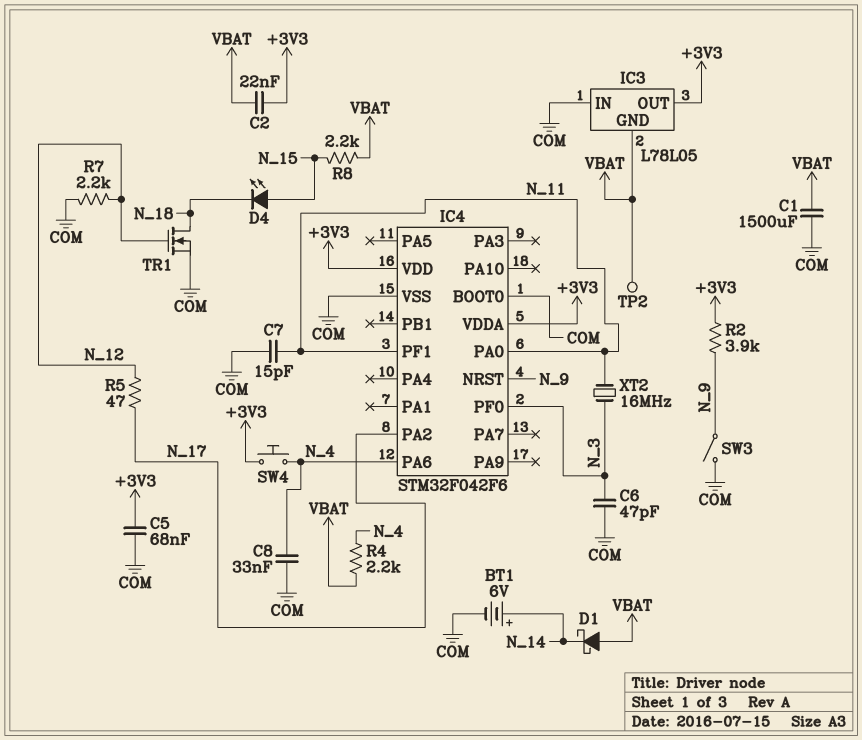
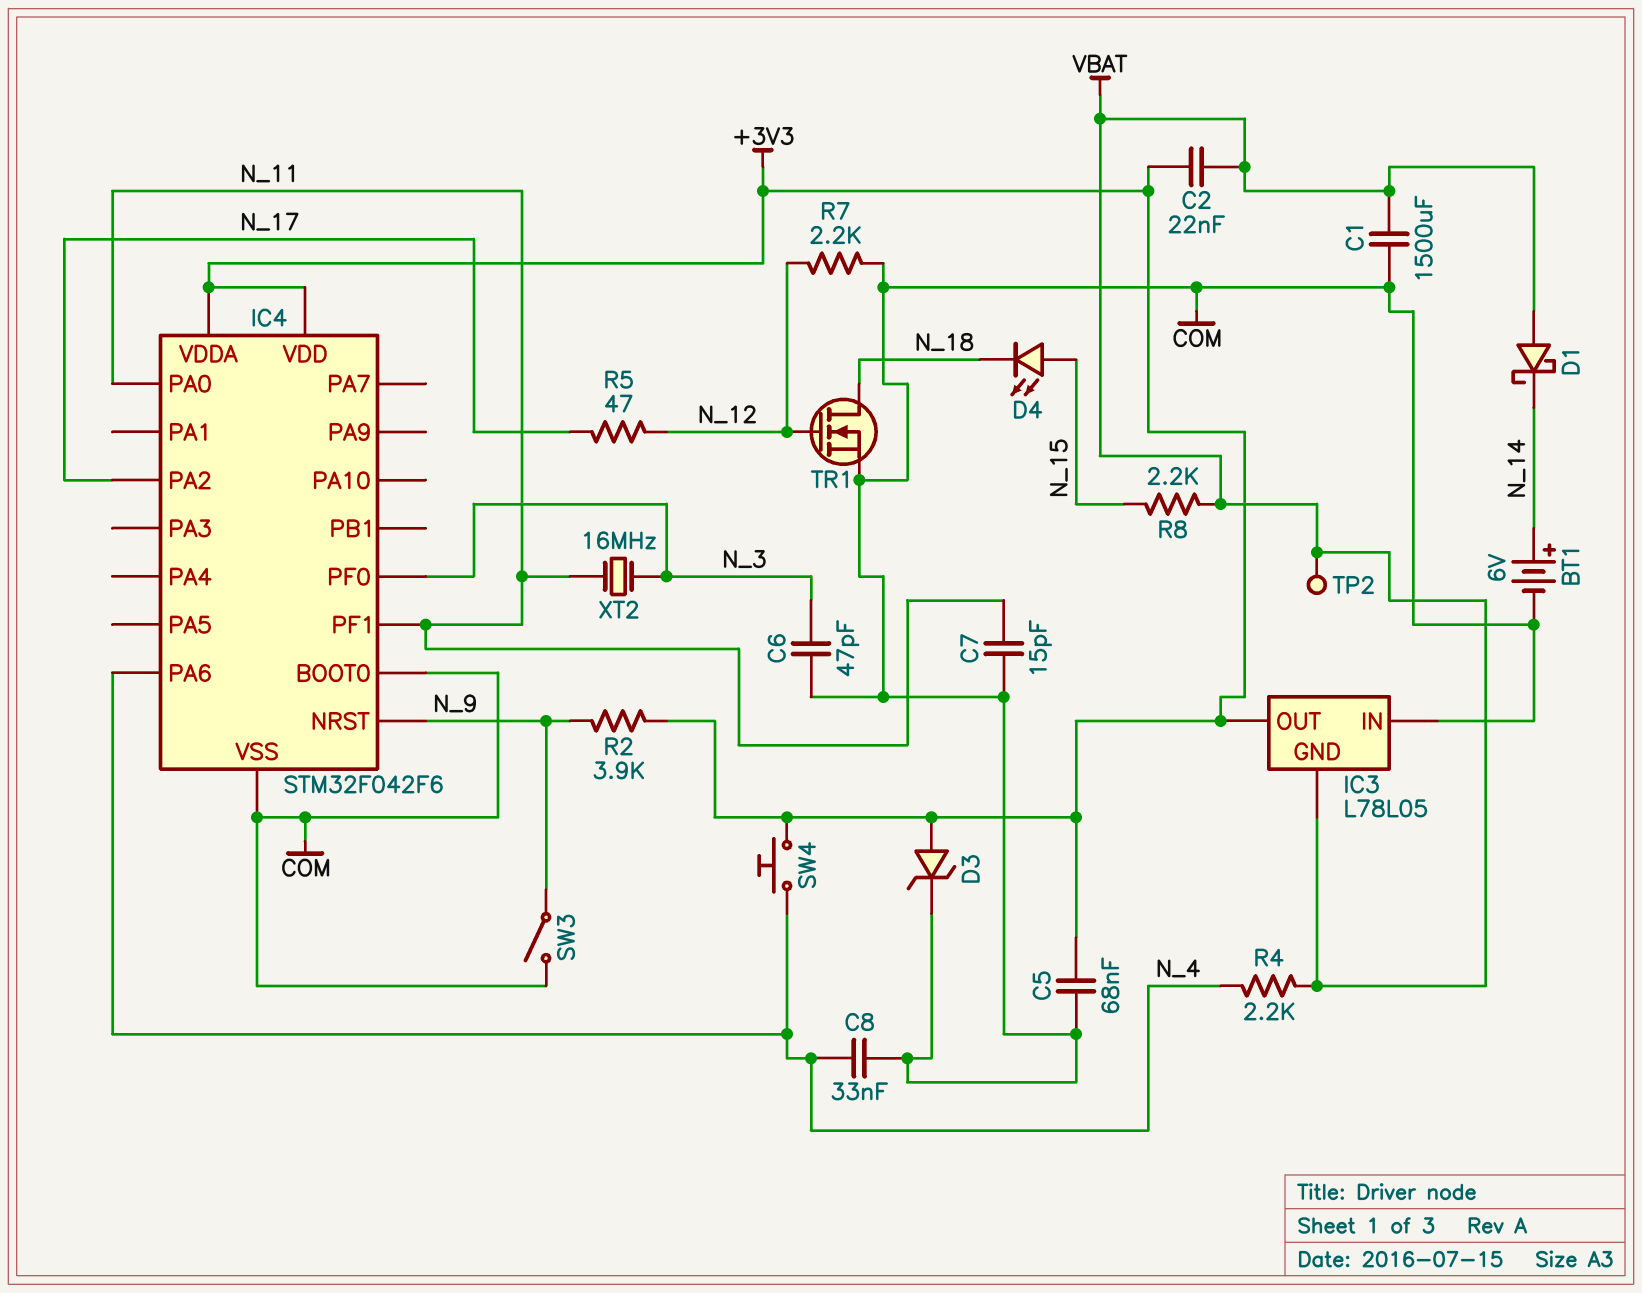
D3: none -> zener (A +3V3, K COM)

